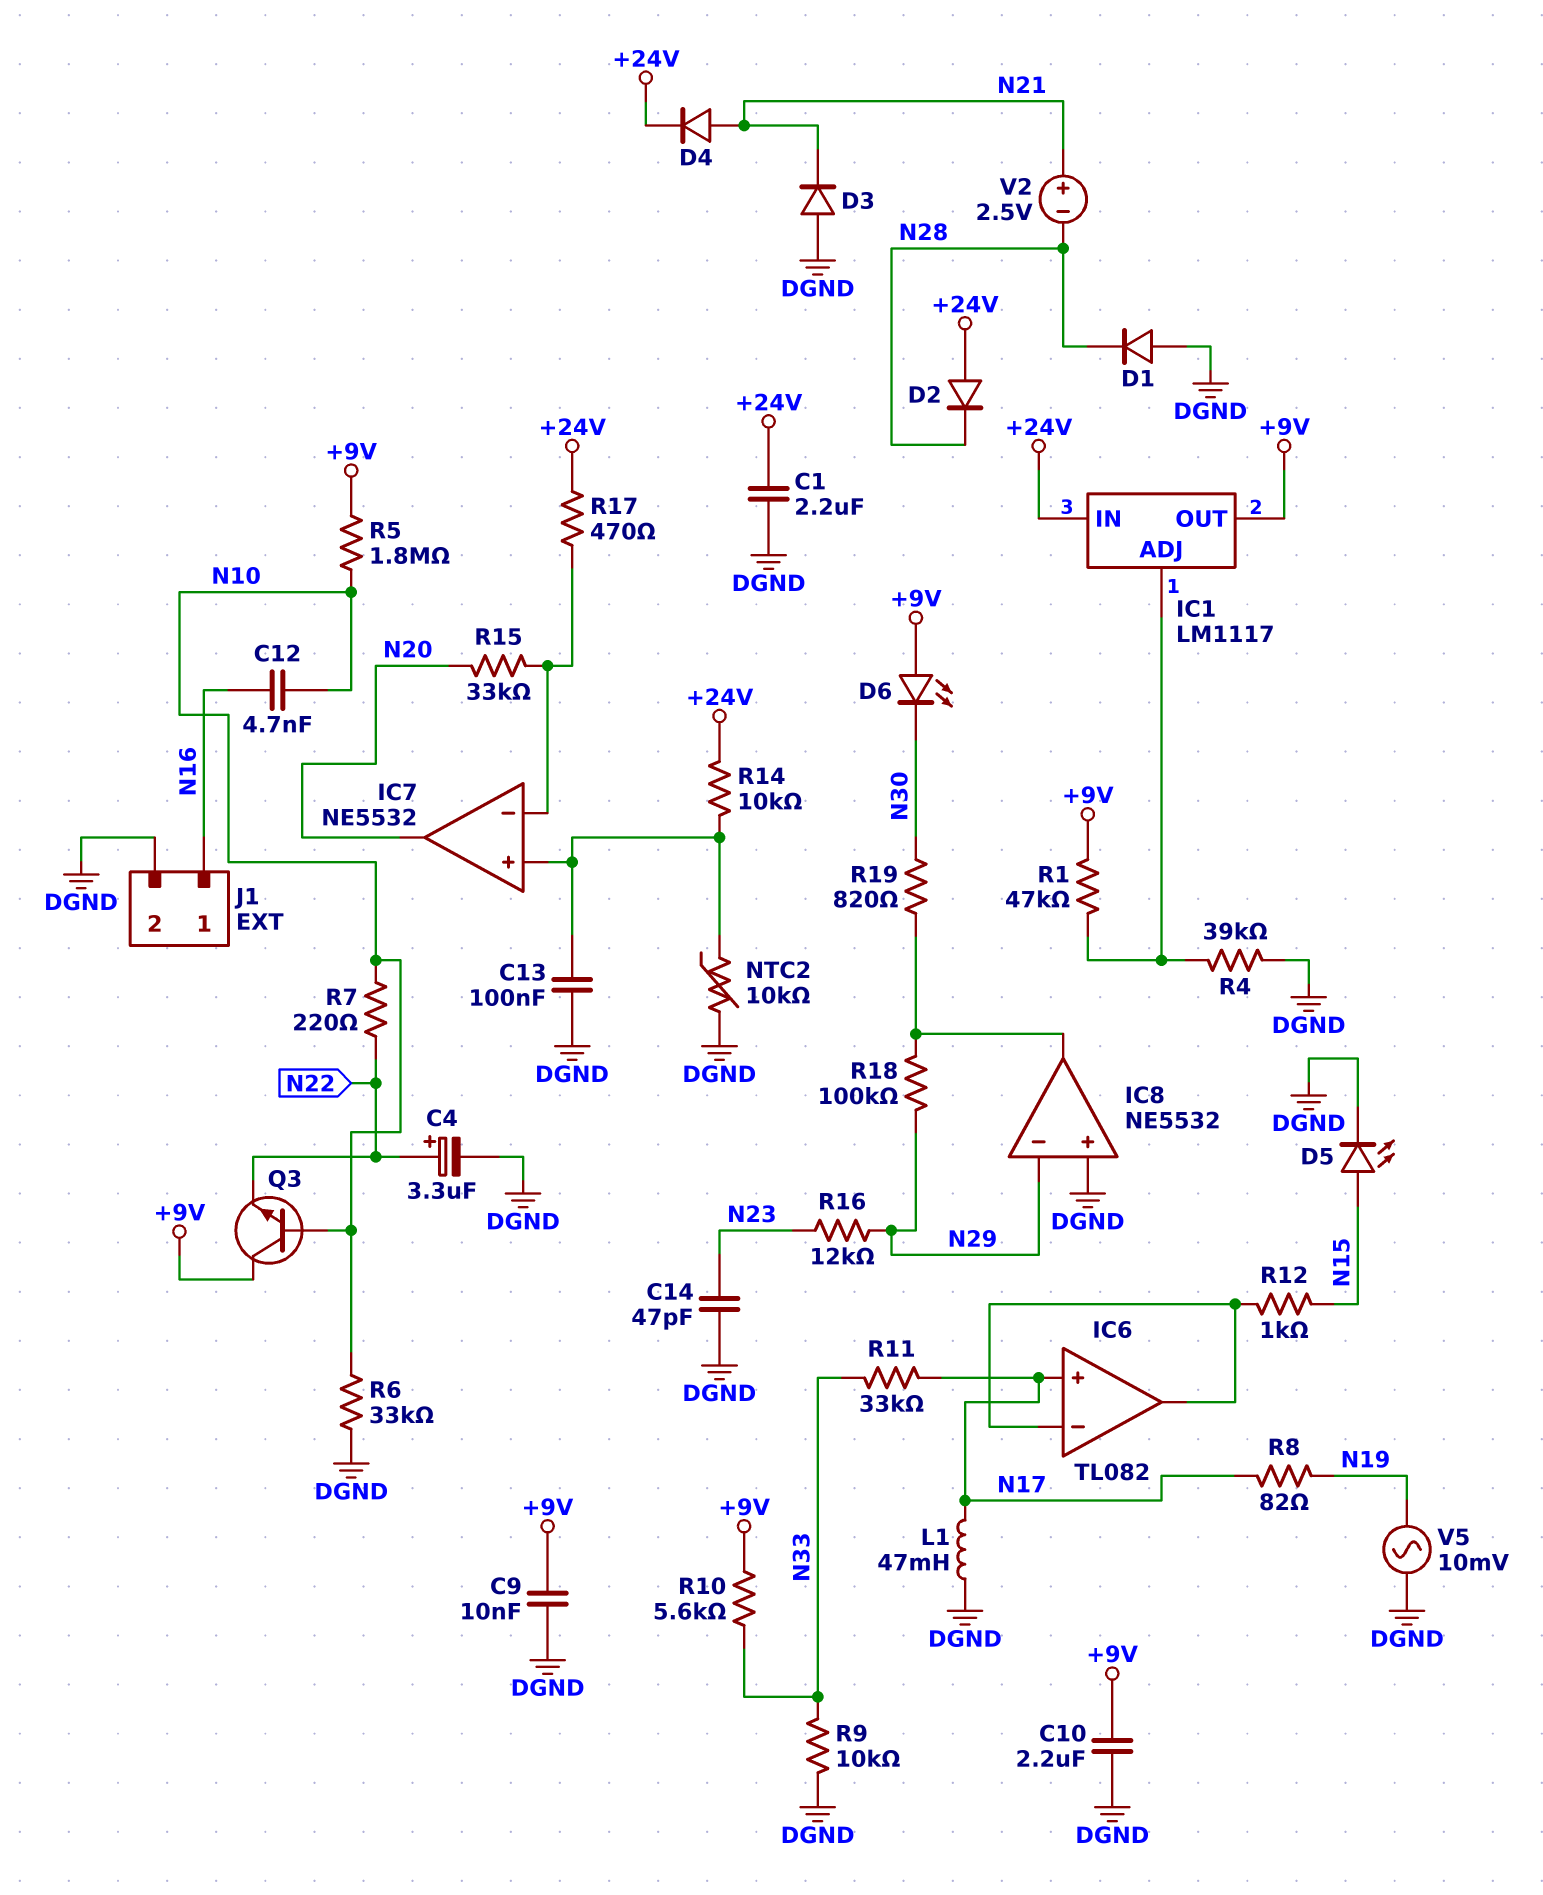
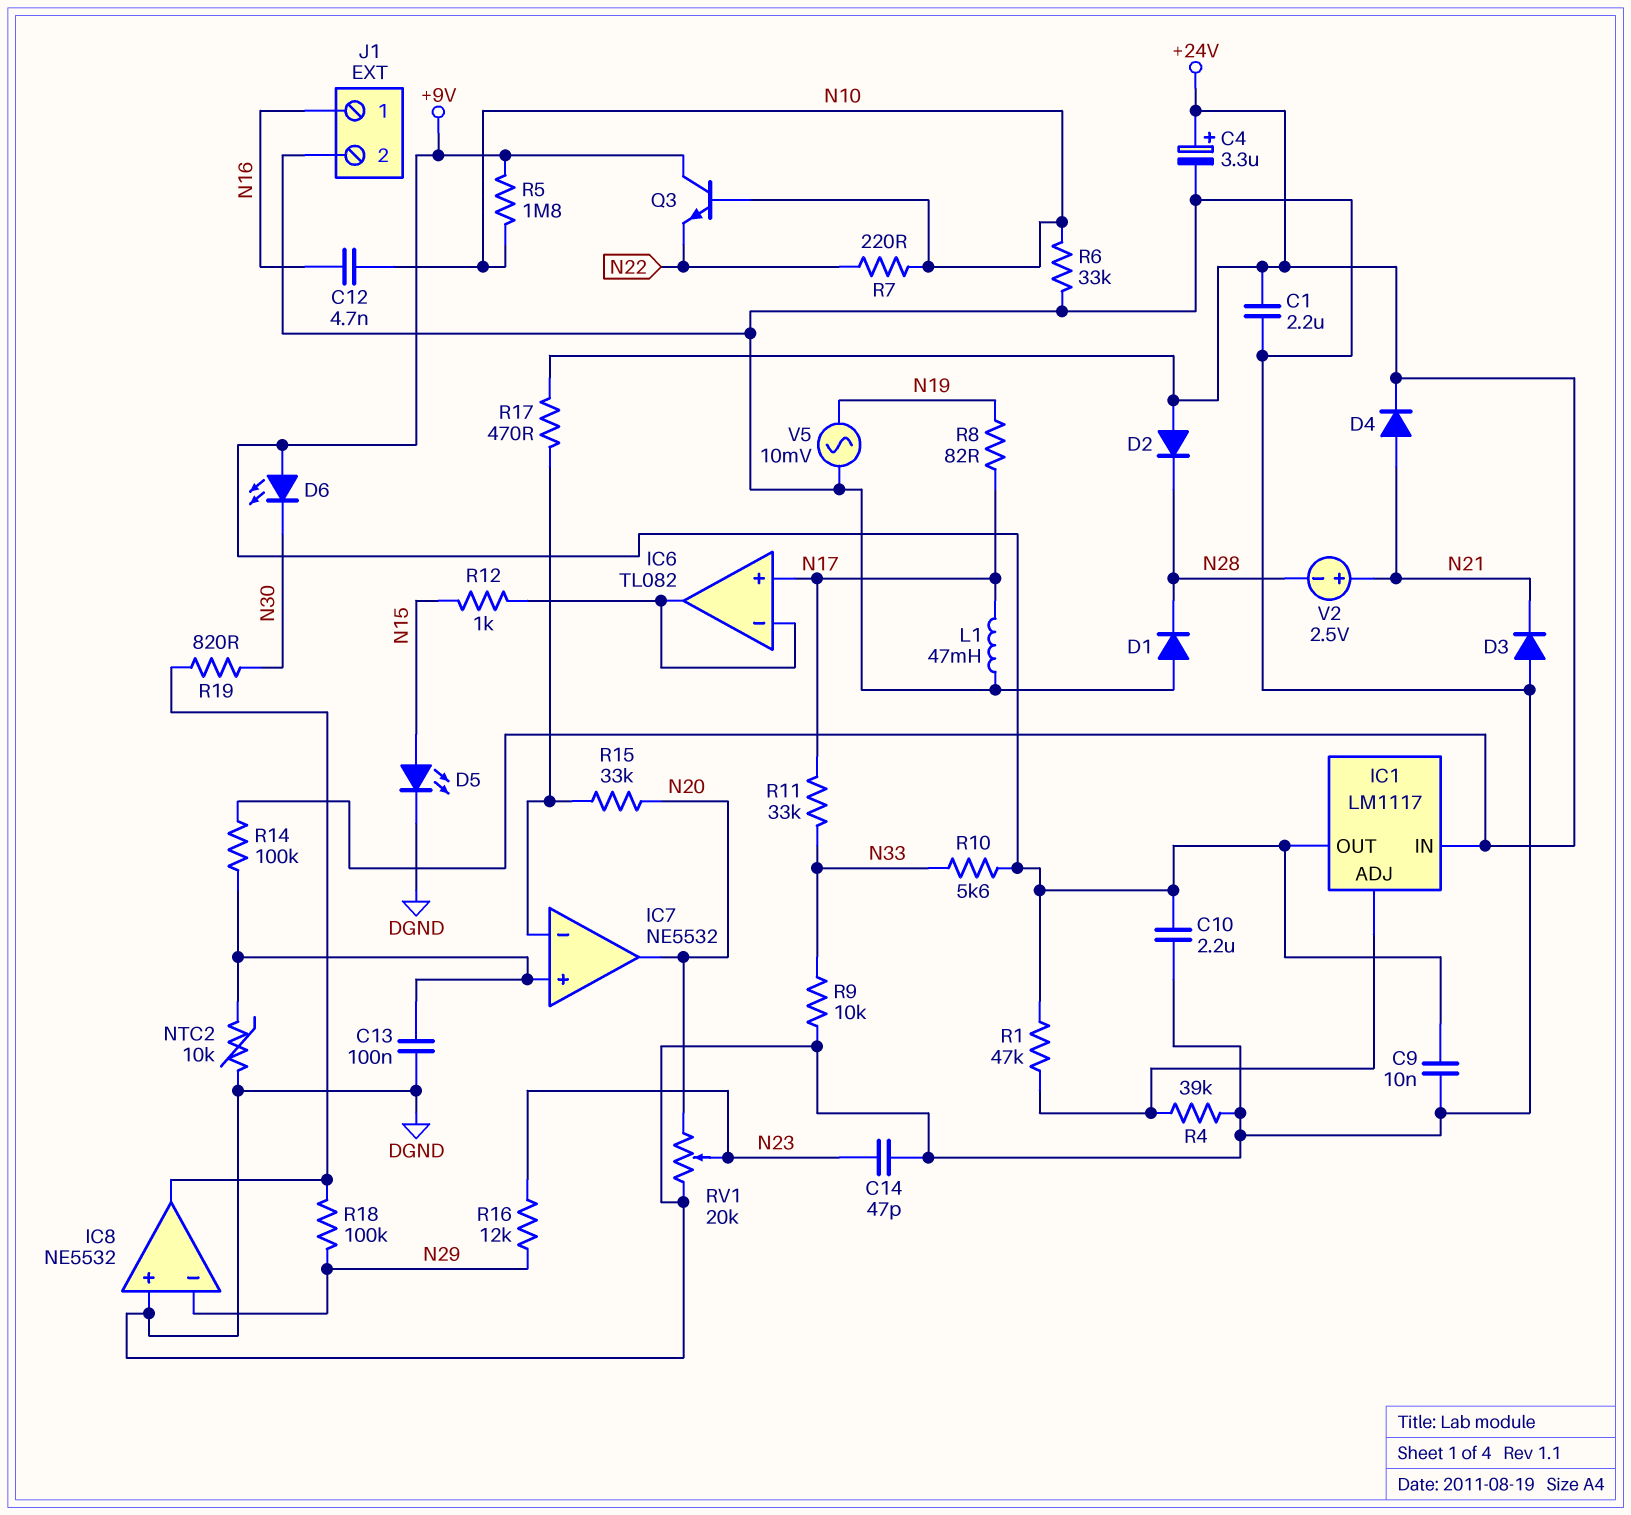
C4: 3.3uF (plus N22, minus DGND) -> 3.3uF (plus +24V, minus DGND)
R14: 10k (+24V, IC7/in+) -> 100k (+24V, IC7/in+)
RV1: none -> 20k (DGND, N20, wiper N23)

